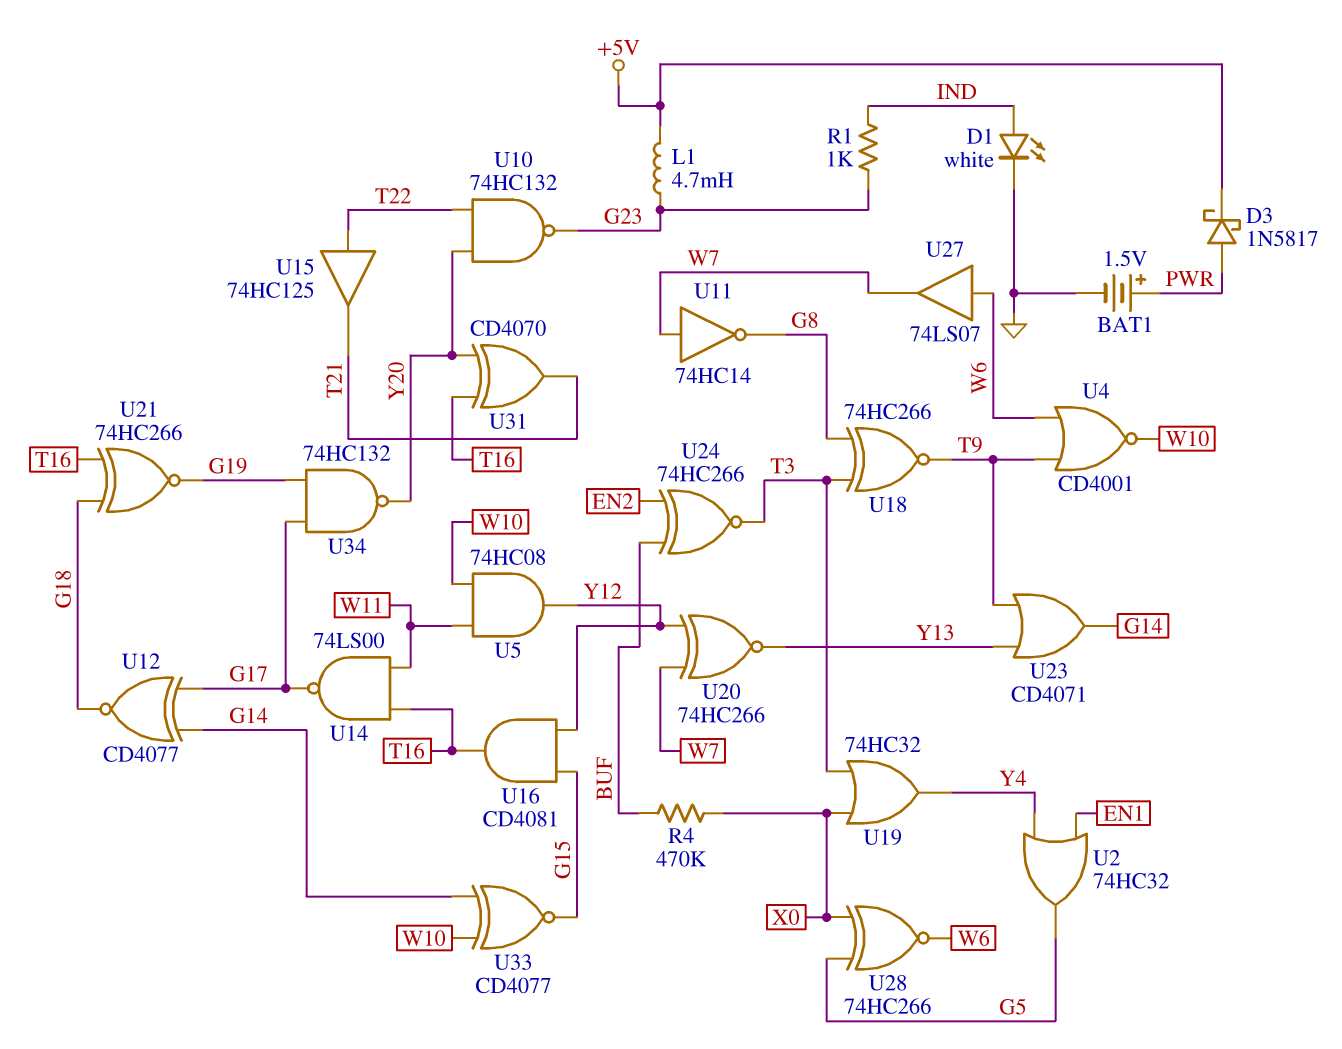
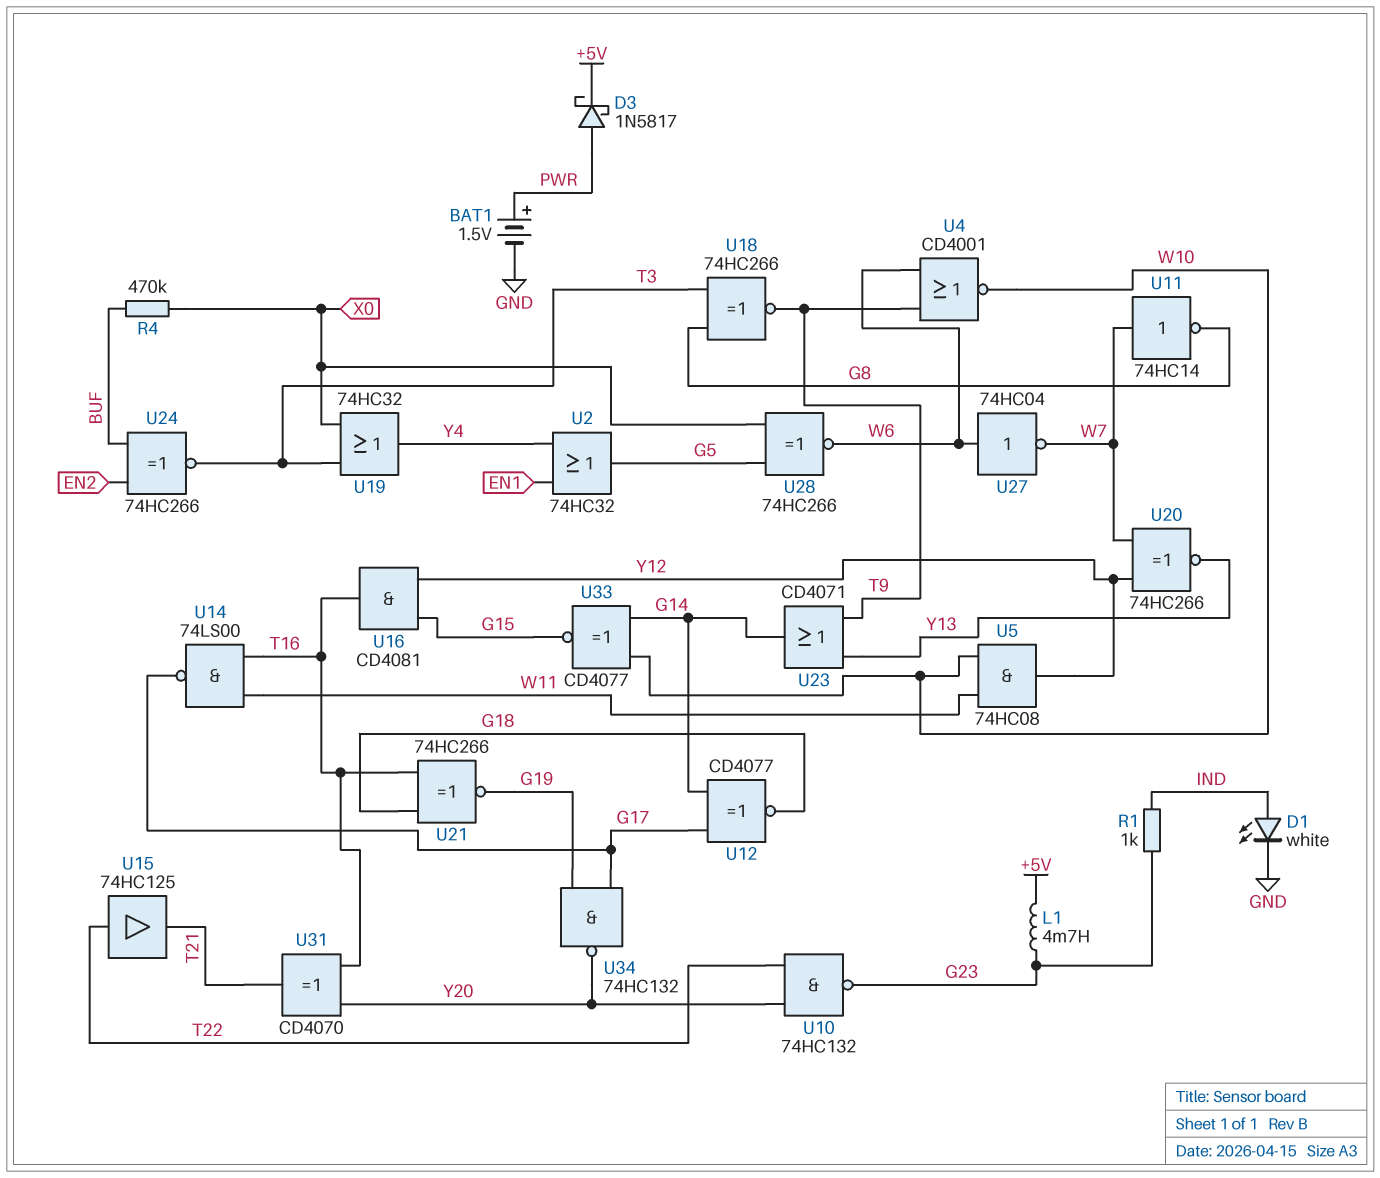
U27: buffer 74LS07 (in W6, out W7) -> NOT 74HC04 (in W6, out W7)

